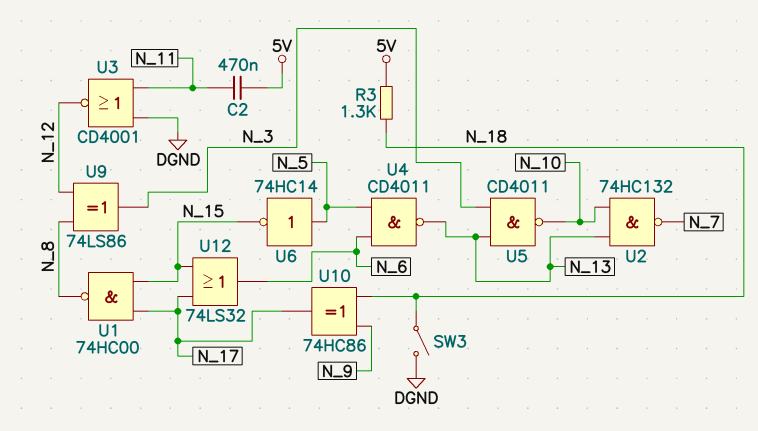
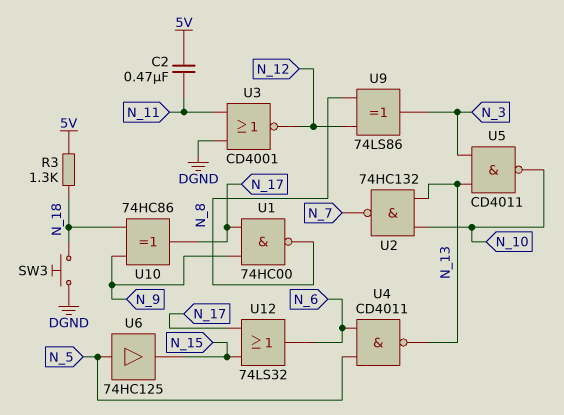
SW3: switch (DGND, N_18) -> button (DGND, N_18)
U1: NAND 74HC00 (in N_15, in N_17, out N_8) -> NAND 74HC00 (in N_9, in N_17, out N_8)
U6: NOT 74HC14 (in N_5, out N_15) -> buffer 74HC125 (in N_5, out N_15)

